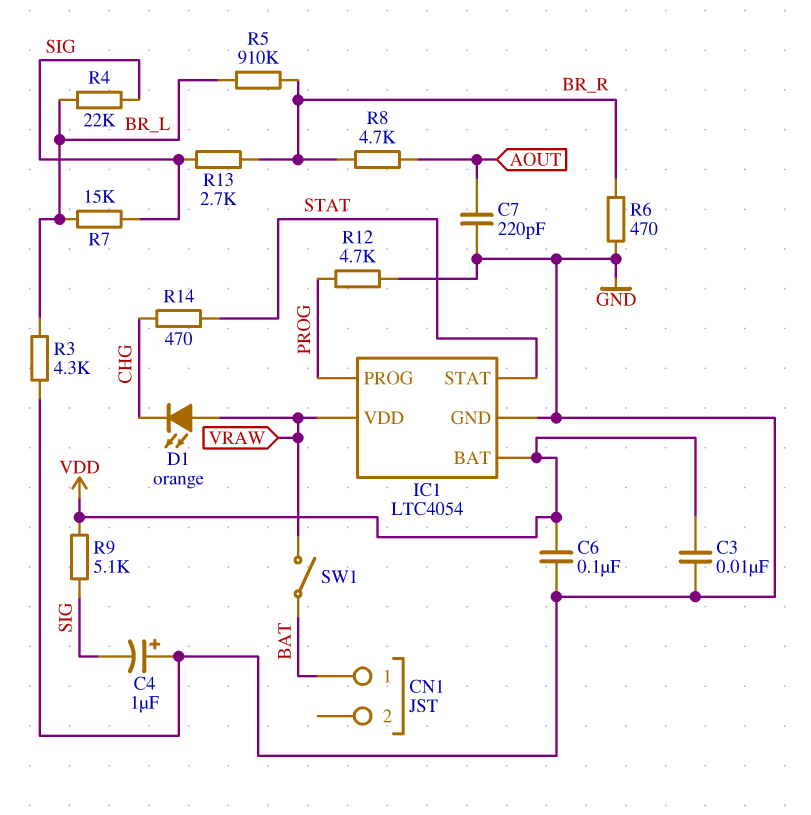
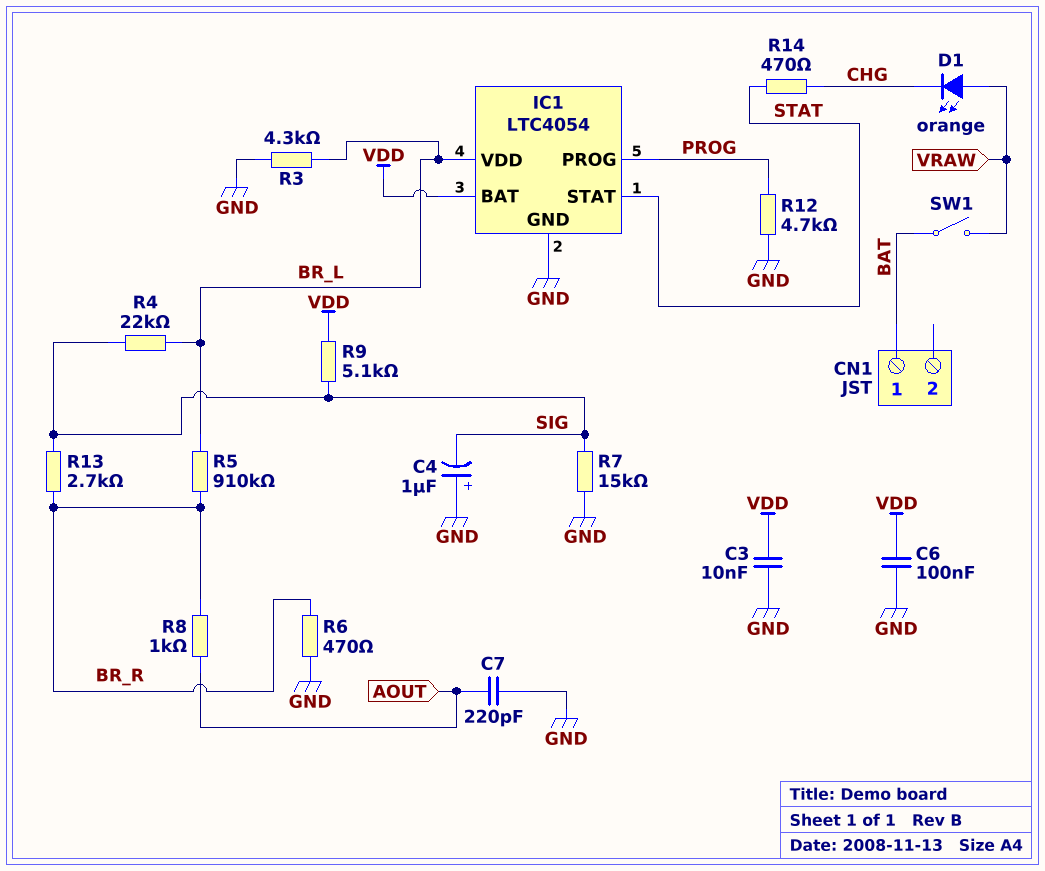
IC1 pin VDD: VRAW -> BR_L
R7: 15k (BR_L, SIG) -> 15k (GND, SIG)
R8: 4.7k (AOUT, BR_R) -> 1k (AOUT, BR_R)

